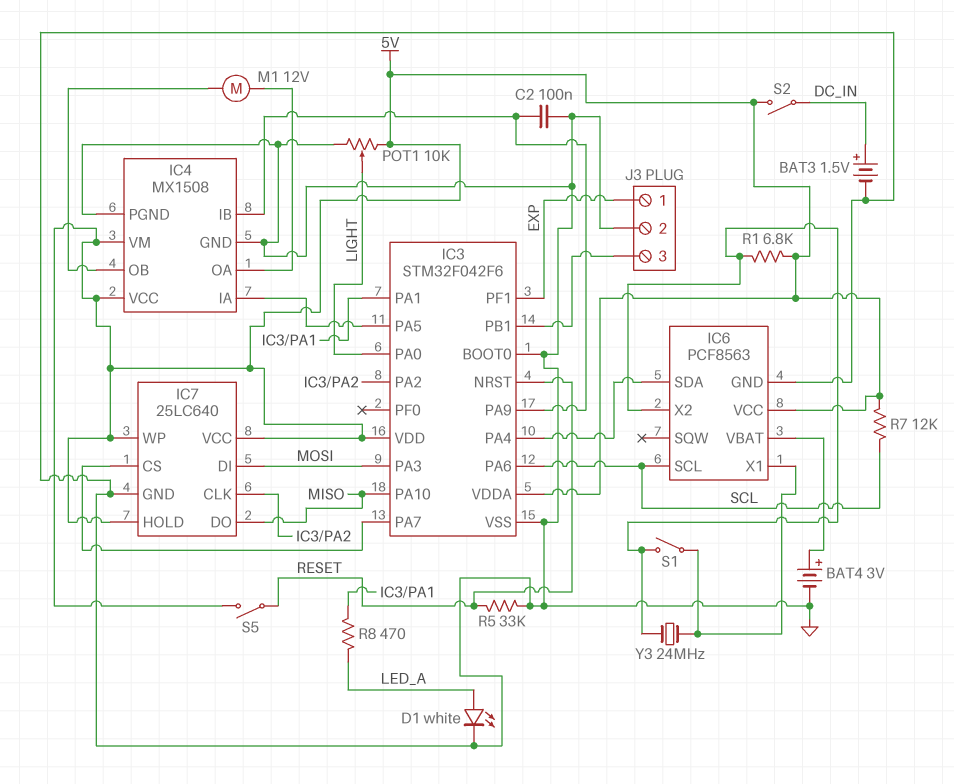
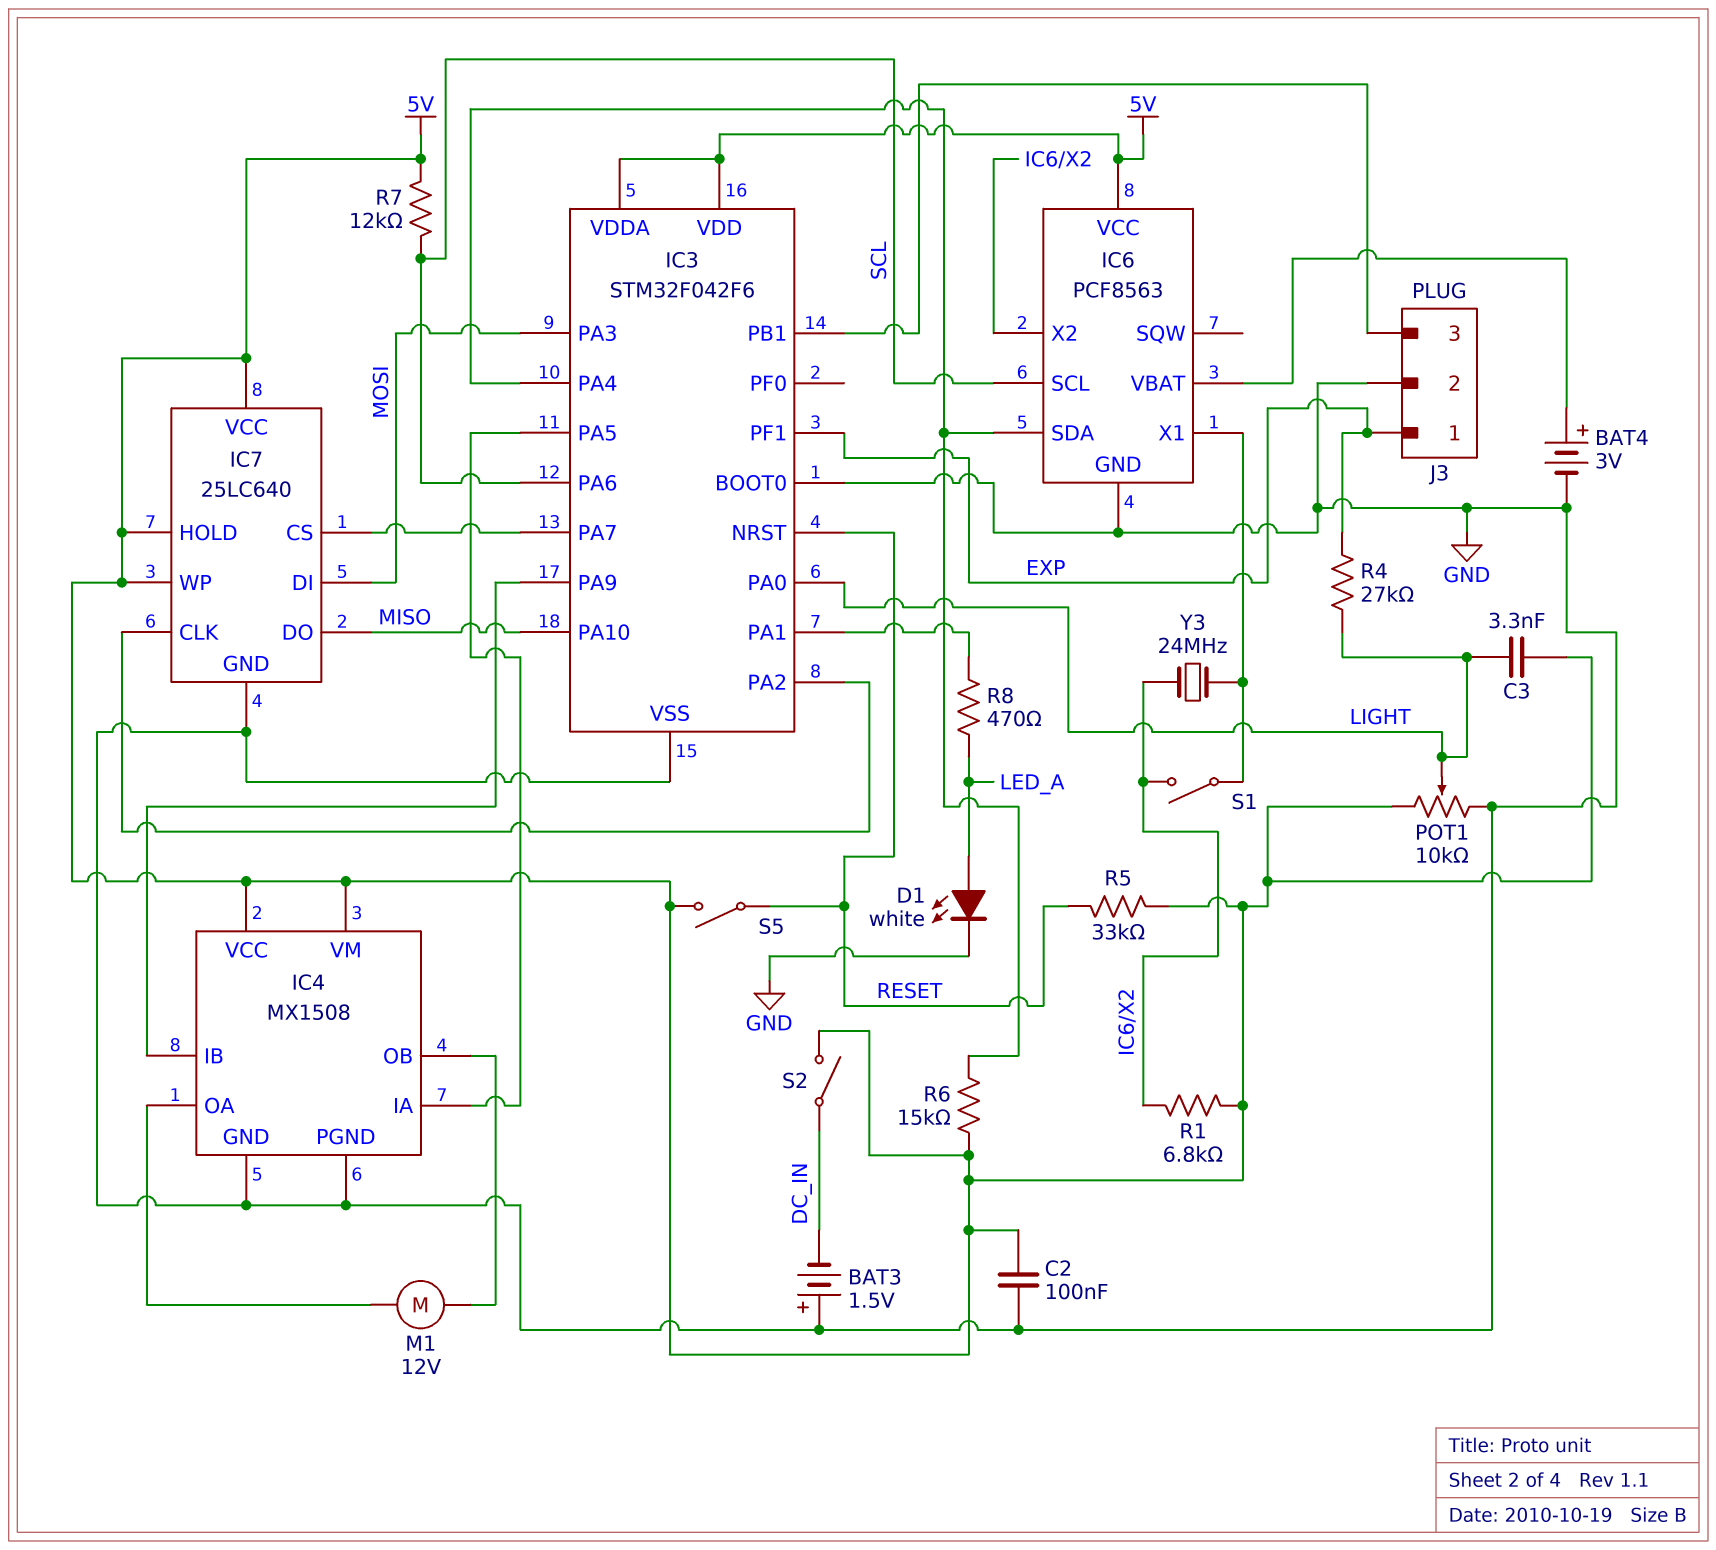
BAT3: 1.5V (plus DC_IN, minus GND) -> 1.5V (plus GND, minus DC_IN)
C2: 100nF (GND, IC3/PA9) -> 100nF (5V, GND)
C3: none -> 3.3nF (5V, LIGHT)
R4: none -> 27k (EXP, LIGHT)
R5: 33k (GND, RESET) -> 33k (5V, RESET)
R6: none -> 15k (5V, IC3/PA4)

